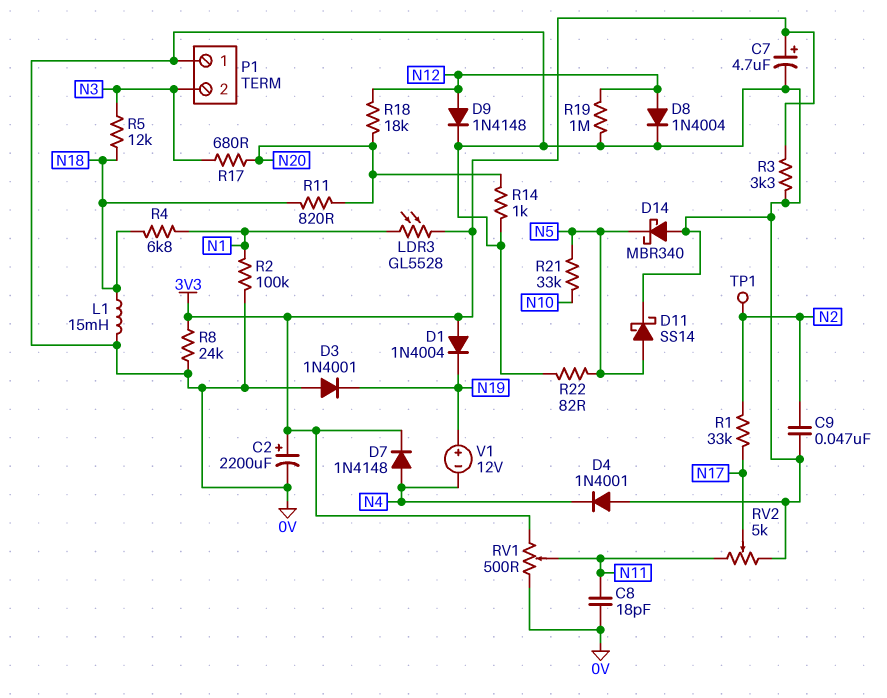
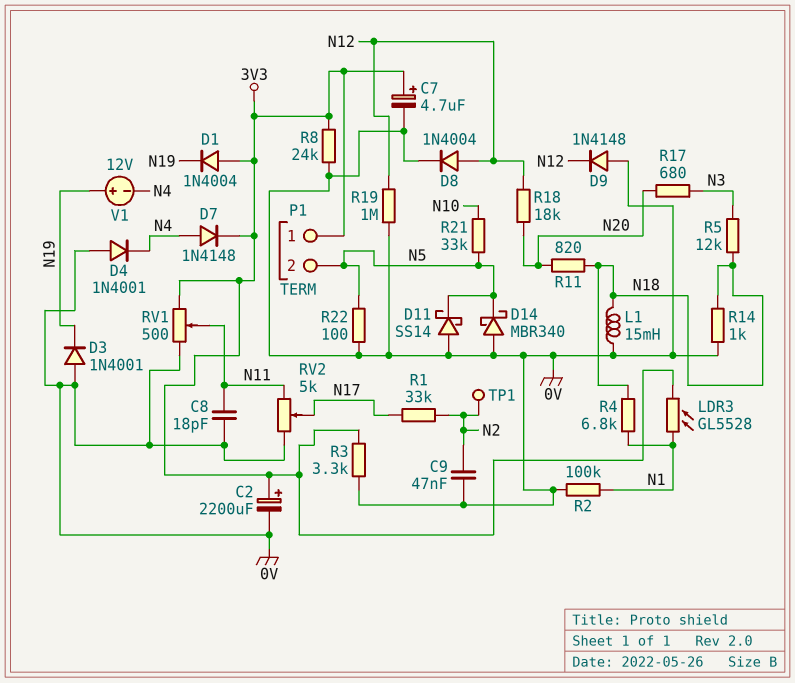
D9: diode 1N4148 (A N12, K 0V) -> diode 1N4148 (A 0V, K N12)
D11: schottky SS14 (A N5, K 0V) -> schottky SS14 (A 0V, K N5)
P1 pin 1: 0V -> 3V3
P1 pin 2: N3 -> N5
R14: 1k (0V, N20) -> 1k (0V, N18)
R22: 82 (0V, N5) -> 100 (0V, N5)

